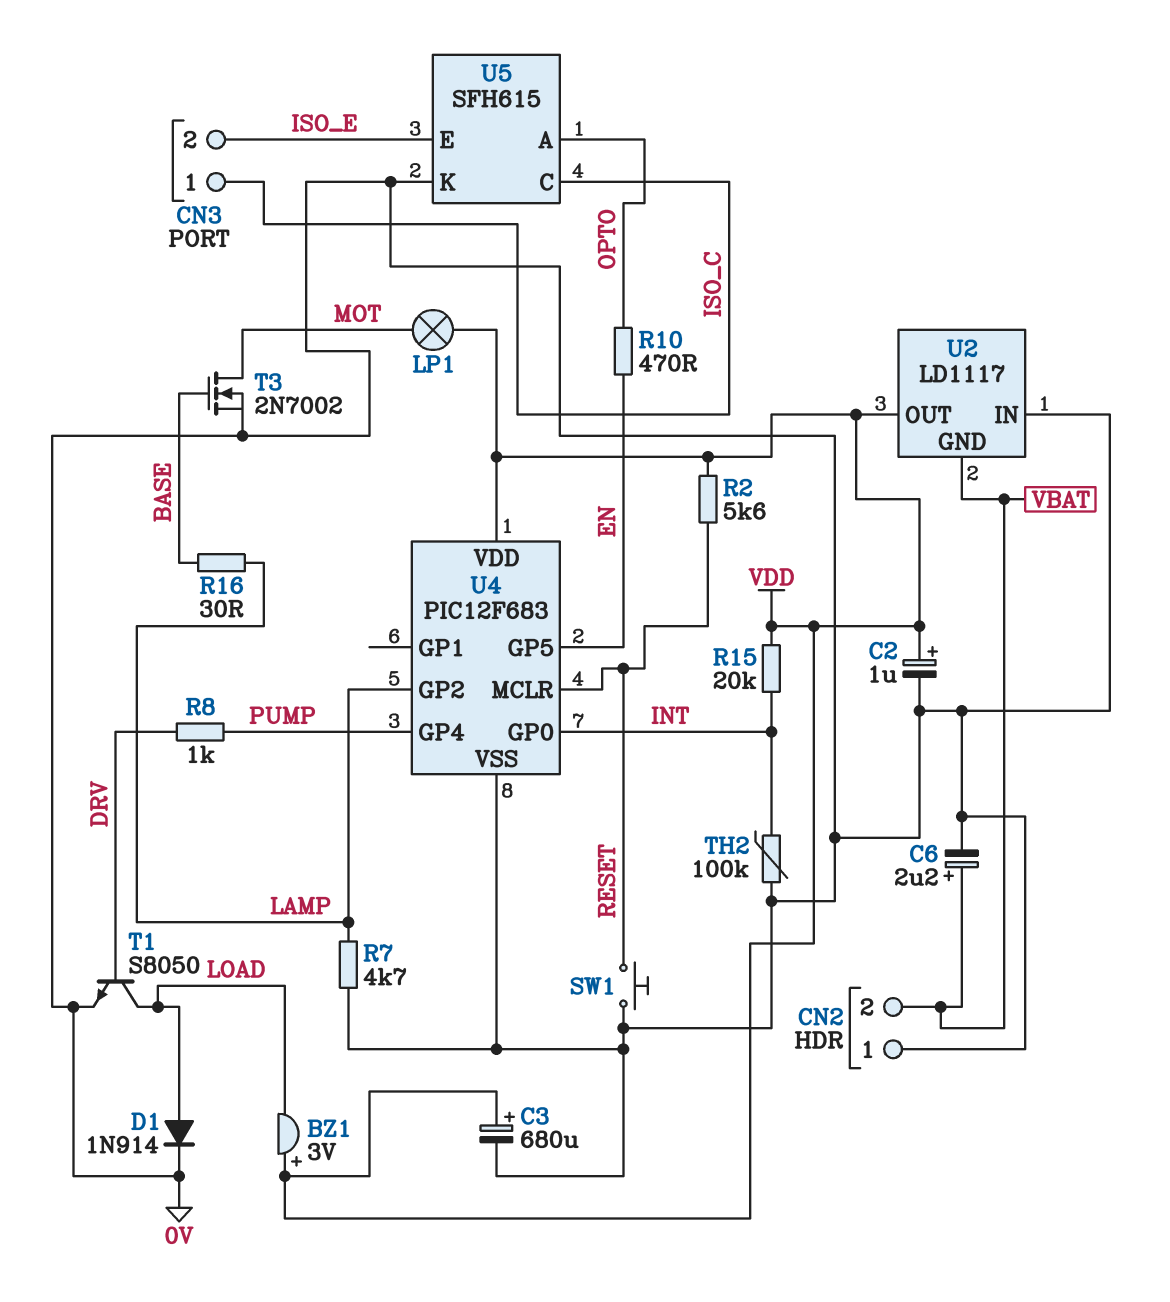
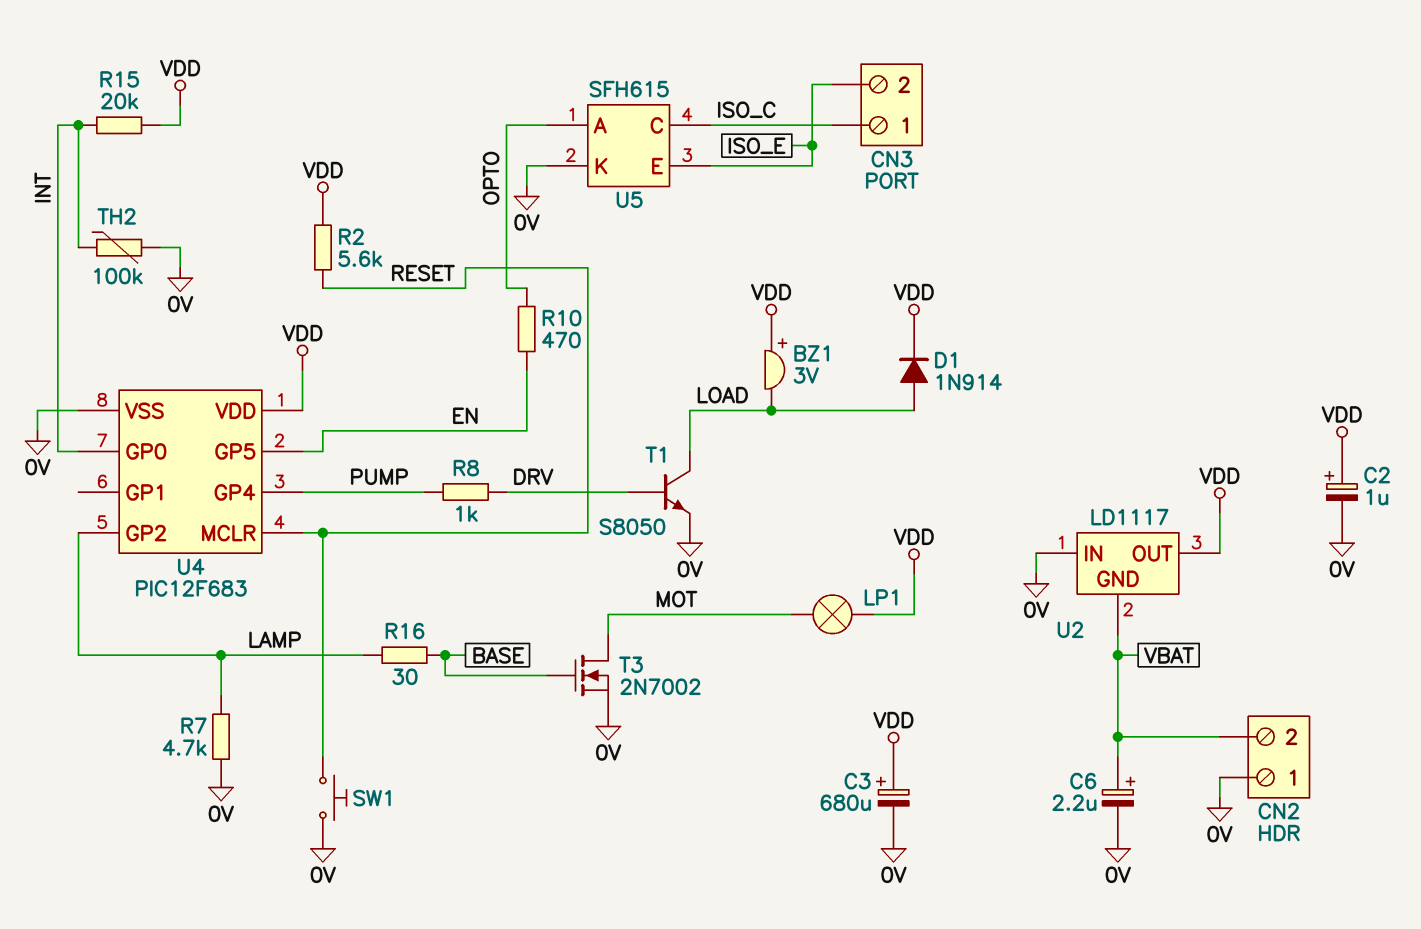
D1: diode 1N914 (A LOAD, K 0V) -> diode 1N914 (A LOAD, K VDD)

